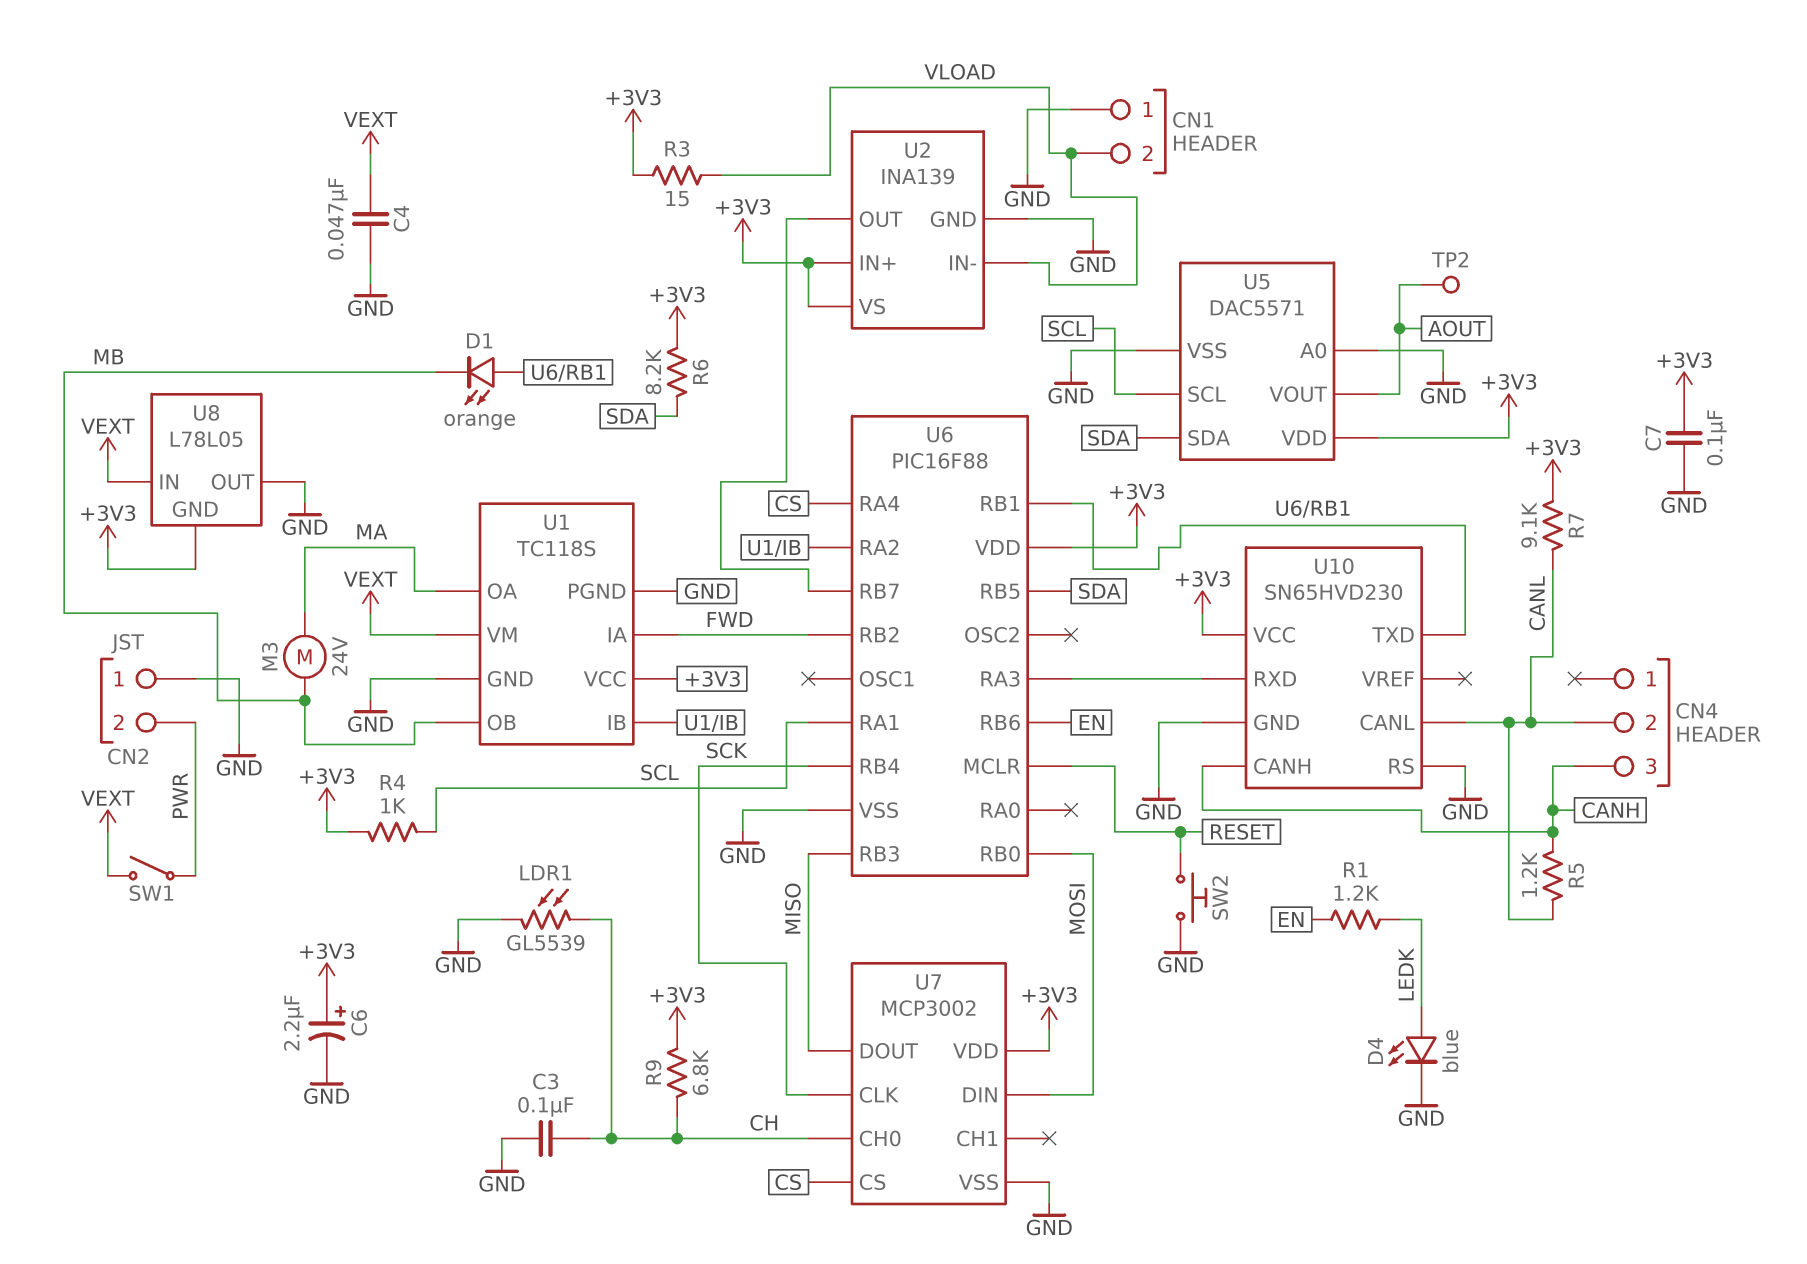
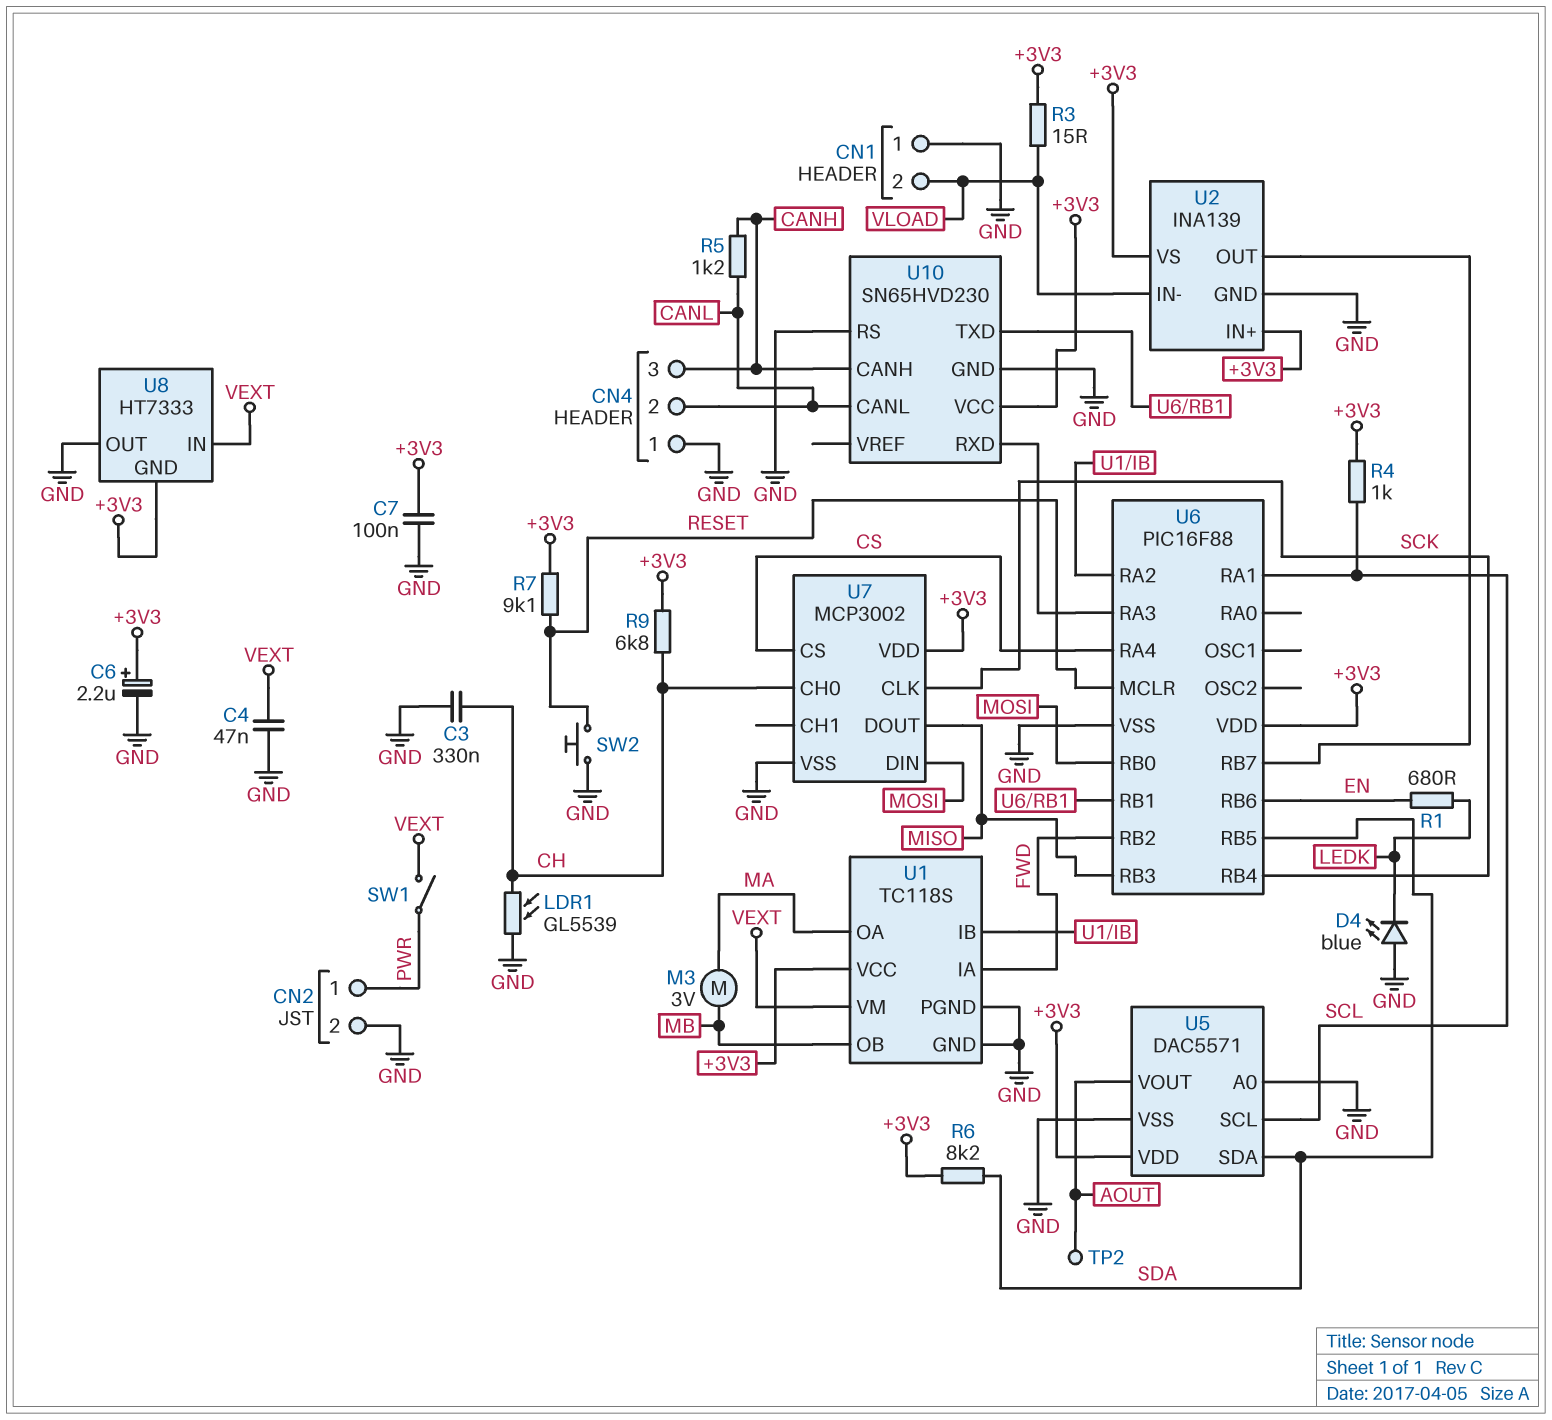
C3: 100nF (CH, GND) -> 330nF (CH, GND)
CN2 pin 1: GND -> PWR
CN2 pin 2: PWR -> GND
CN4 pin 1: none -> GND
D1: LED orange (A U6/RB1, K MB) -> none
D4: LED blue (A LEDK, K GND) -> LED blue (A GND, K LEDK)
M3: motor 24V (MA, MB) -> motor 3V (MA, MB)
R1: 1.2k (EN, LEDK) -> 680 (EN, LEDK)
R7: 9.1k (+3V3, CANL) -> 9.1k (+3V3, RESET)
U8: L78L05 -> HT7333

